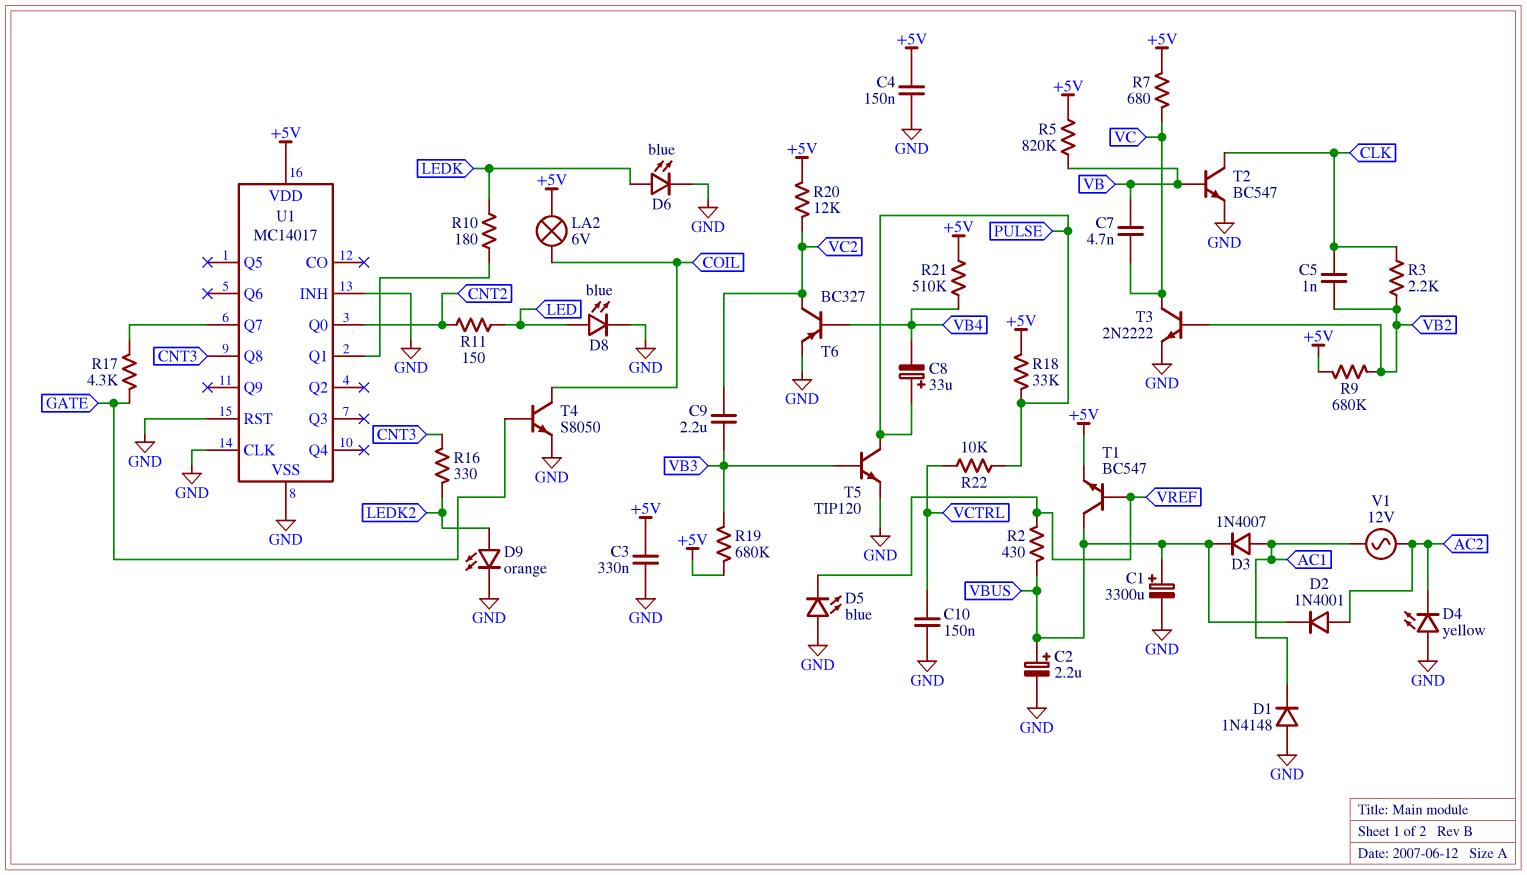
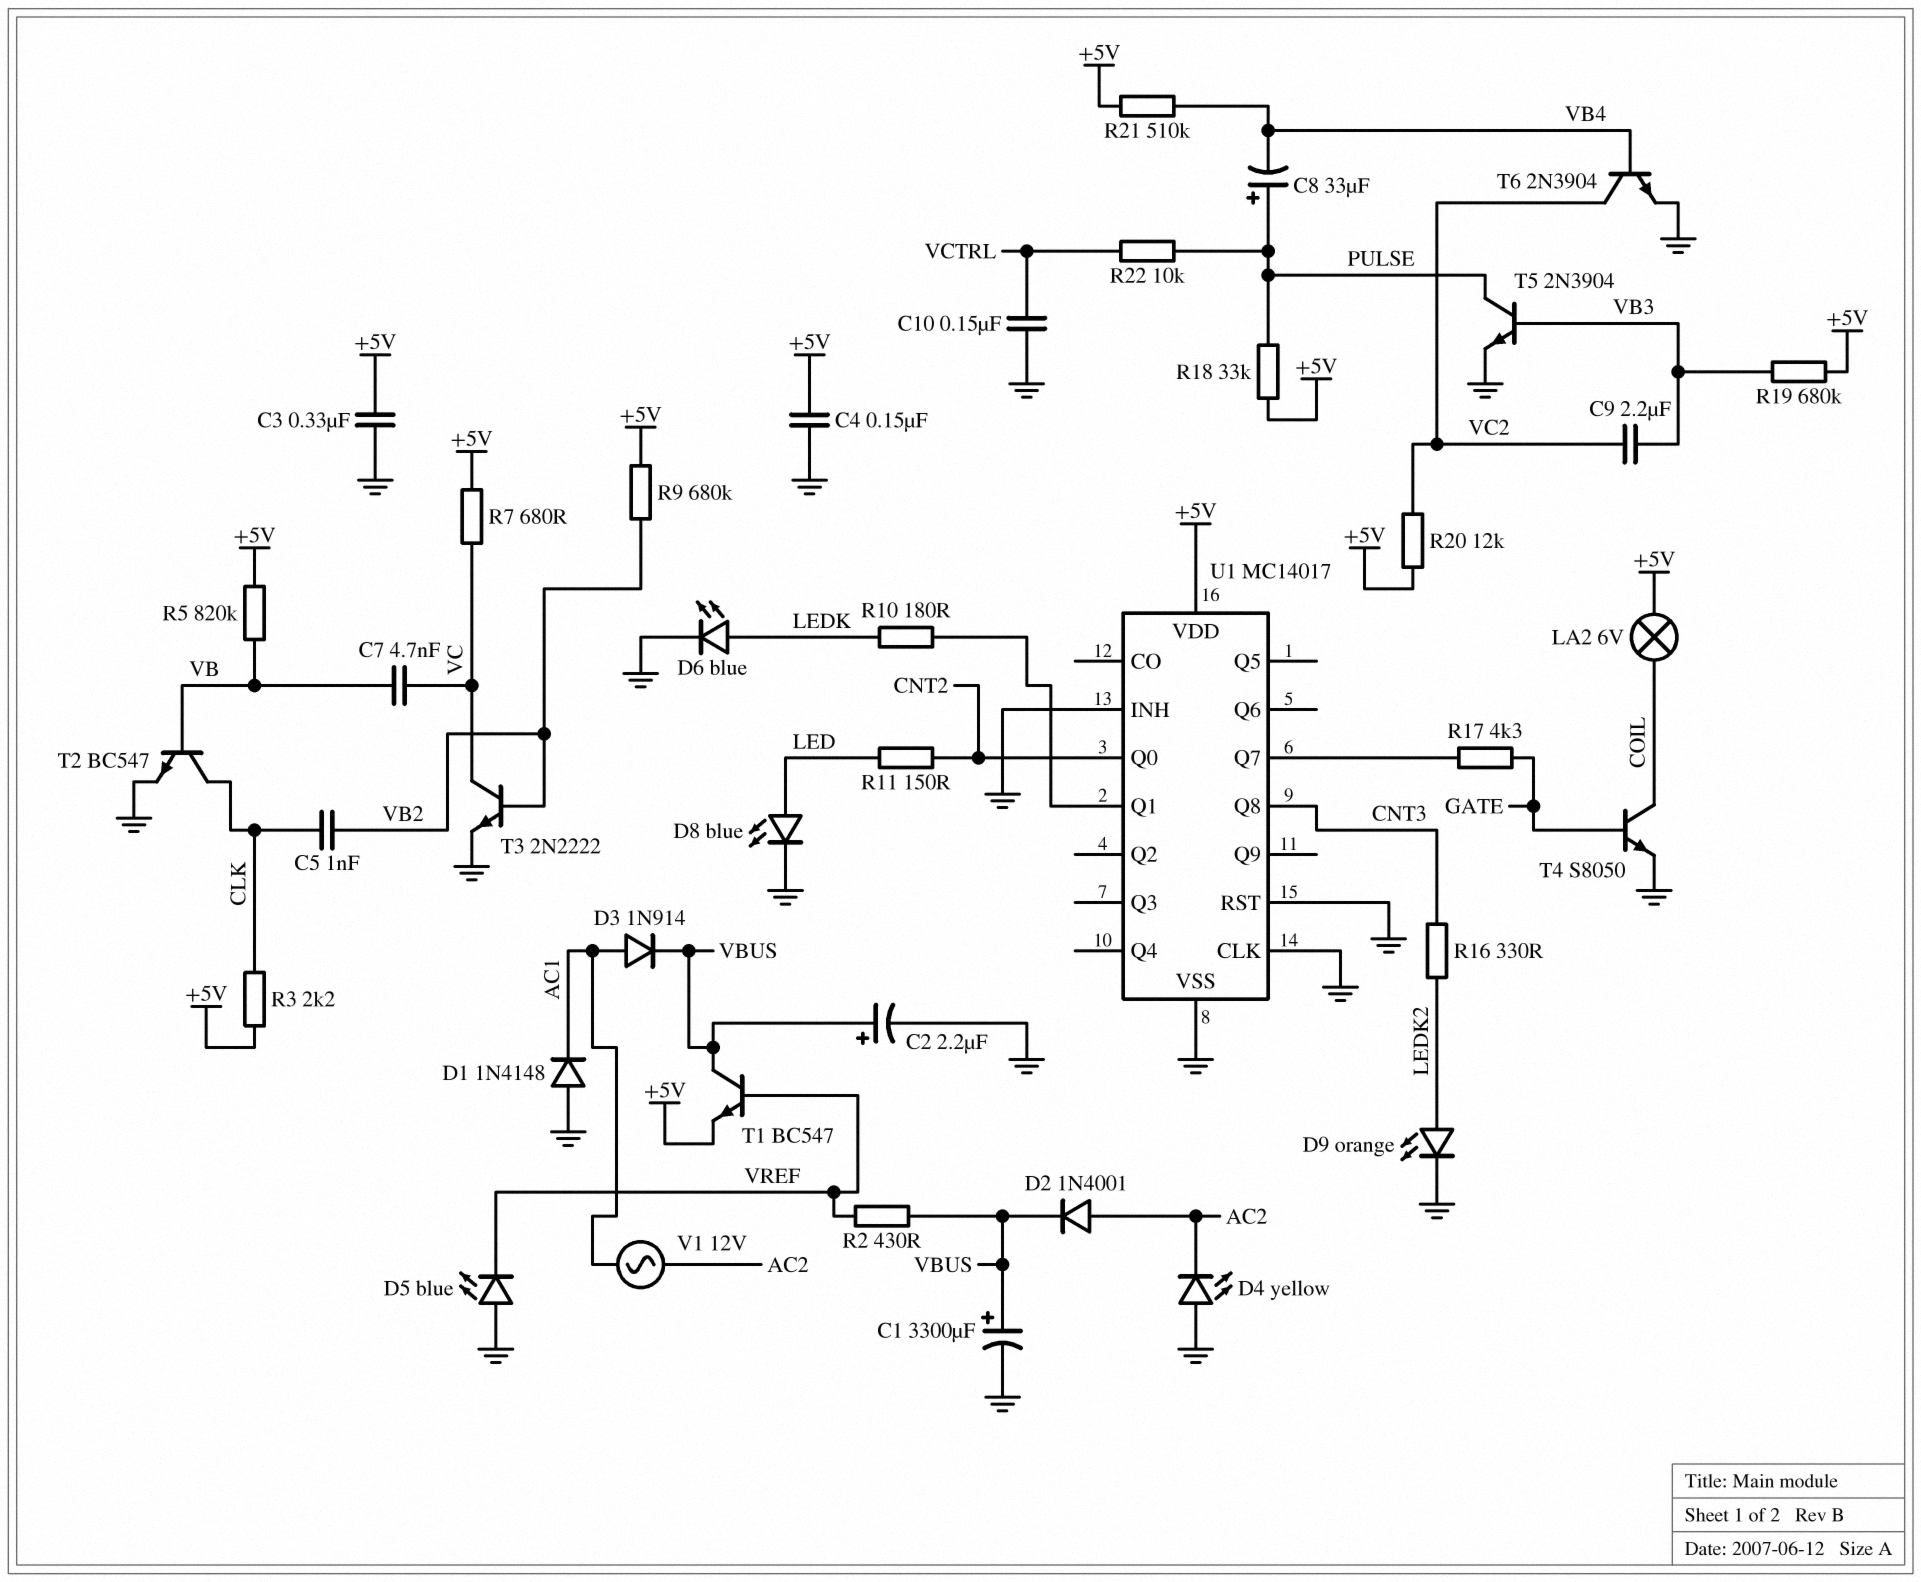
D3: diode 1N4007 (A AC1, K VBUS) -> diode 1N914 (A AC1, K VBUS)
R3: 2.2k (CLK, VB2) -> 2.2k (+5V, CLK)
T5: NPN TIP120 (B VB3, C PULSE, E GND) -> NPN 2N3904 (B VB3, C PULSE, E GND)
T6: PNP BC327 (B VB4, C VC2, E GND) -> NPN 2N3904 (B VB4, C VC2, E GND)

